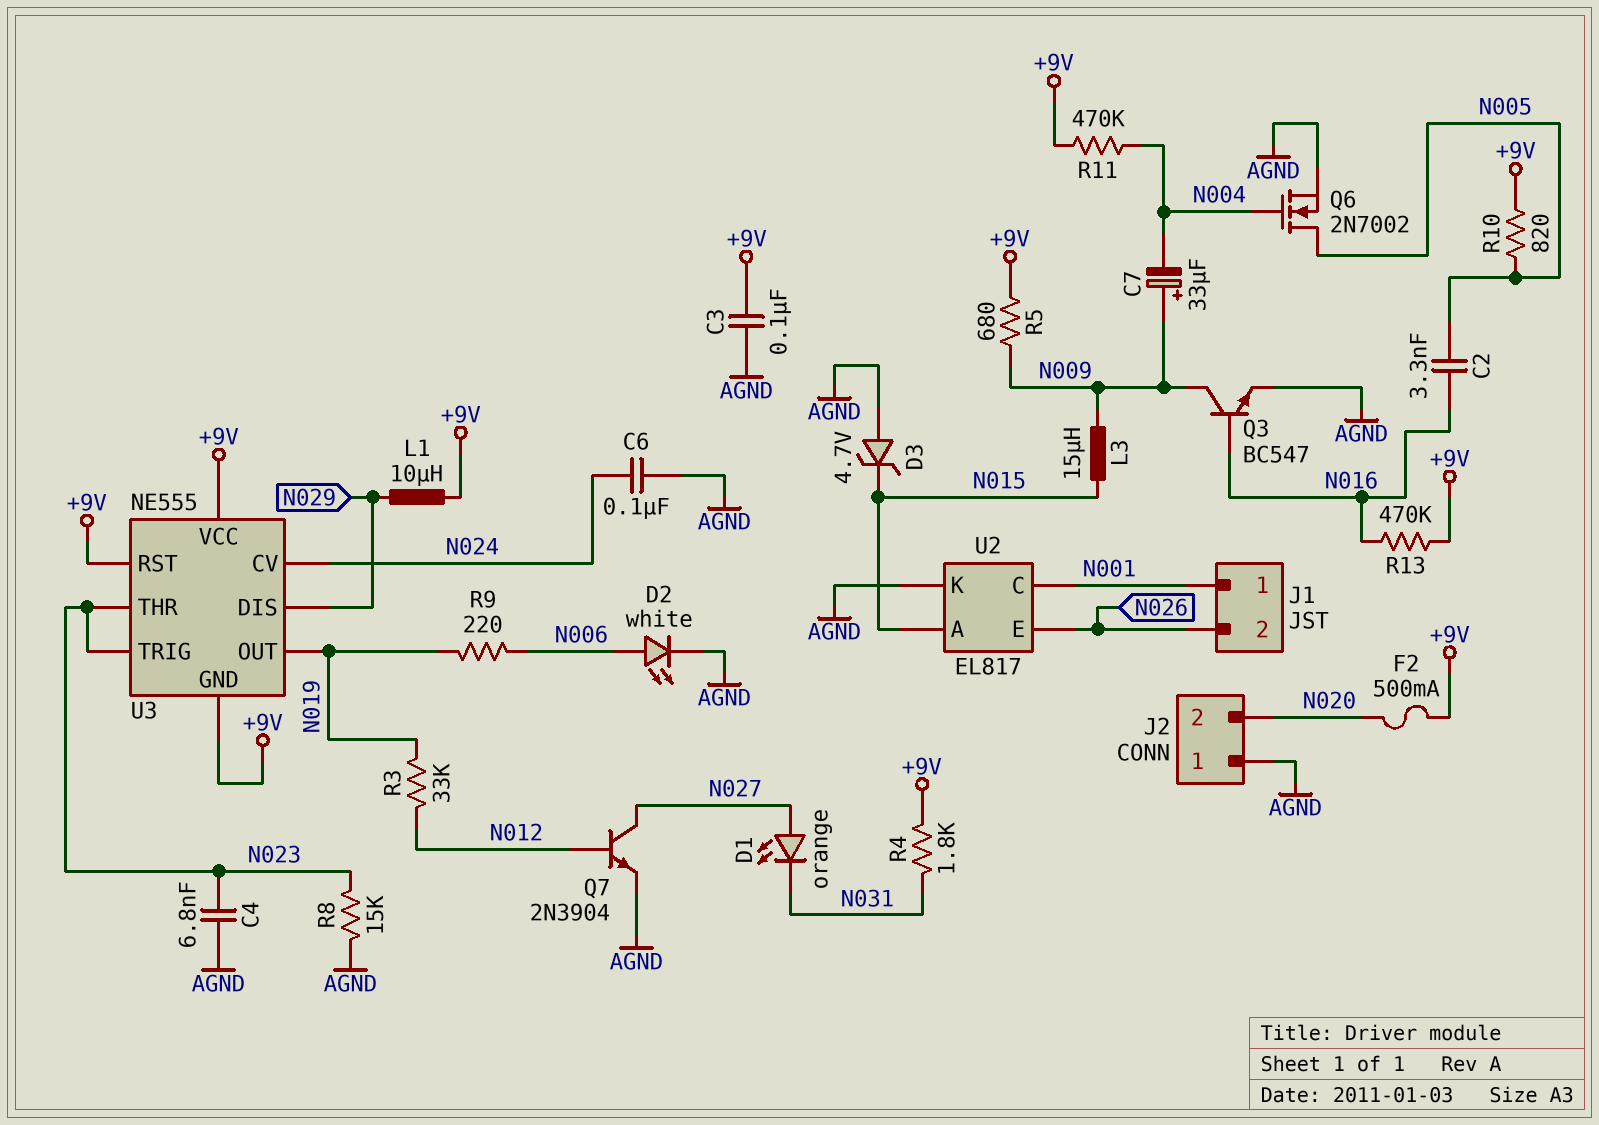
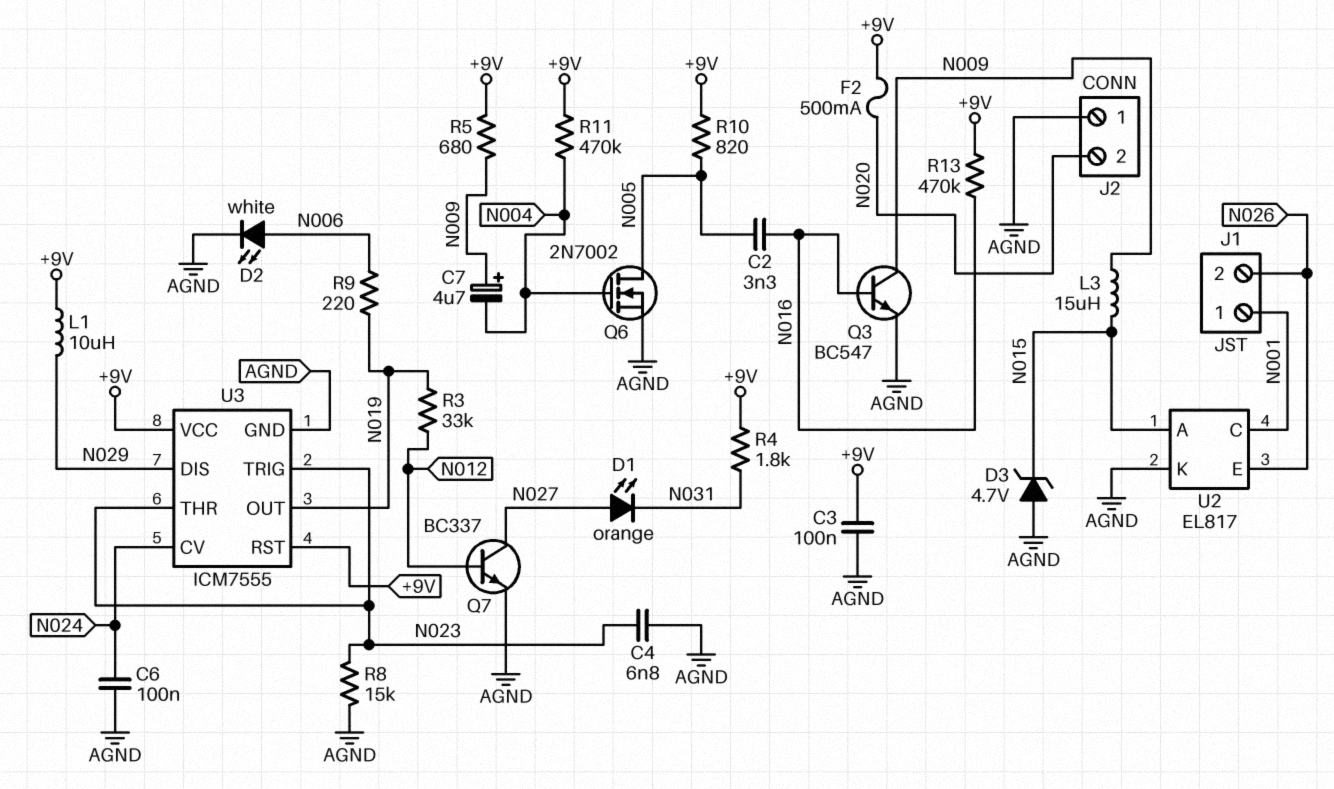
C7: 33uF (plus N009, minus N004) -> 4.7uF (plus N009, minus N004)
Q7: NPN 2N3904 (B N012, C N027, E AGND) -> NPN BC337 (B N012, C N027, E AGND)
U3: NE555 -> ICM7555
U3 pin GND: +9V -> AGND

